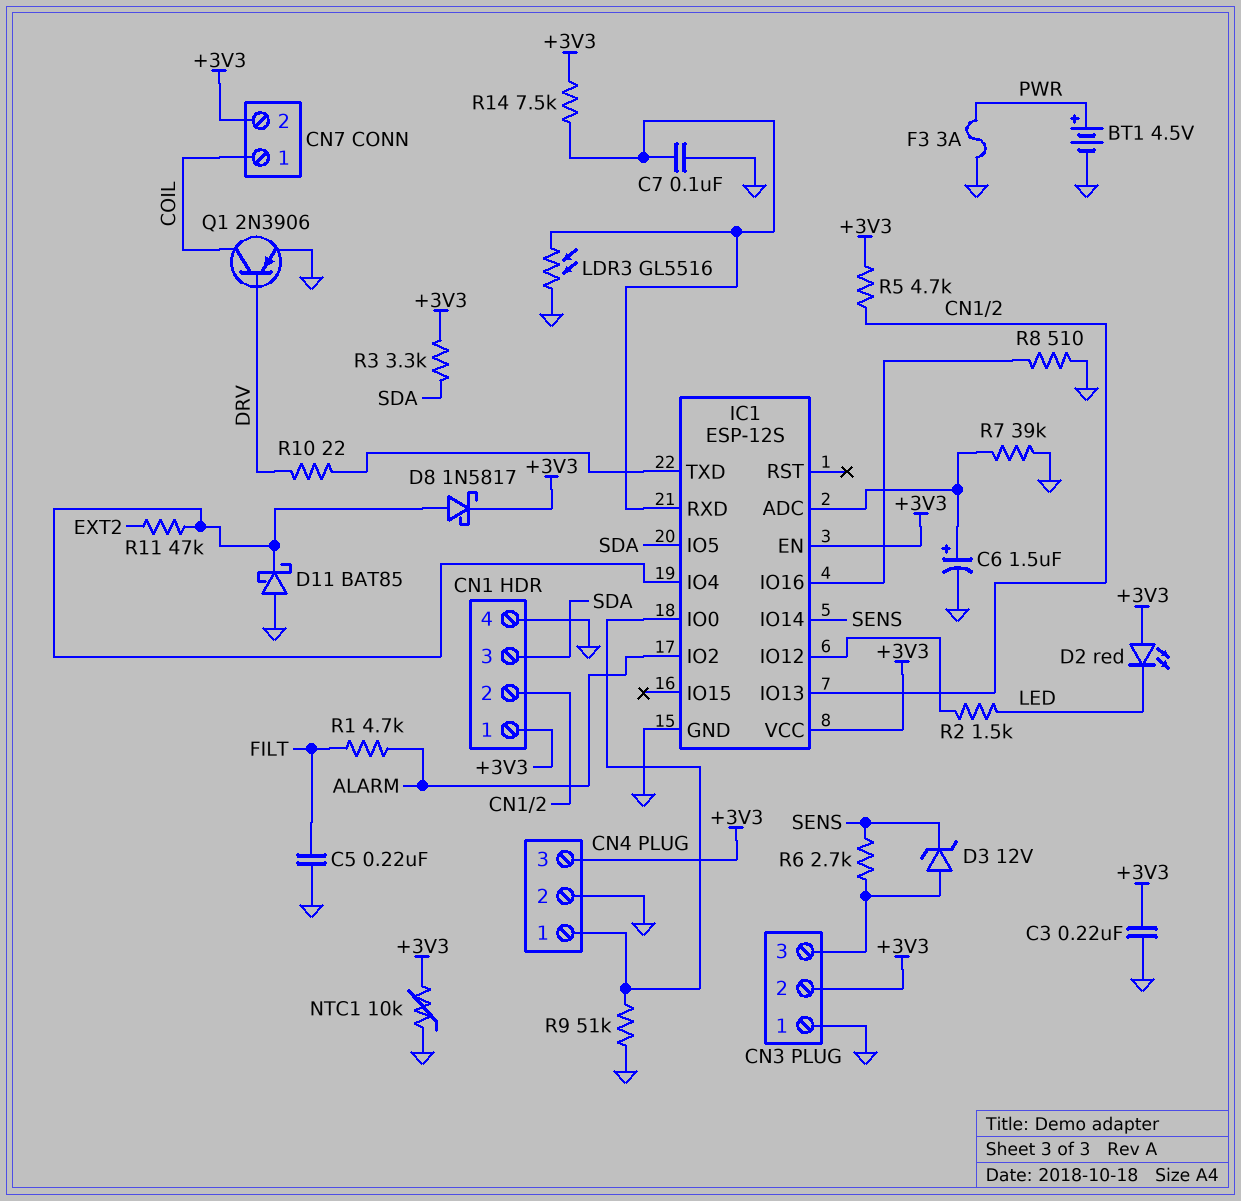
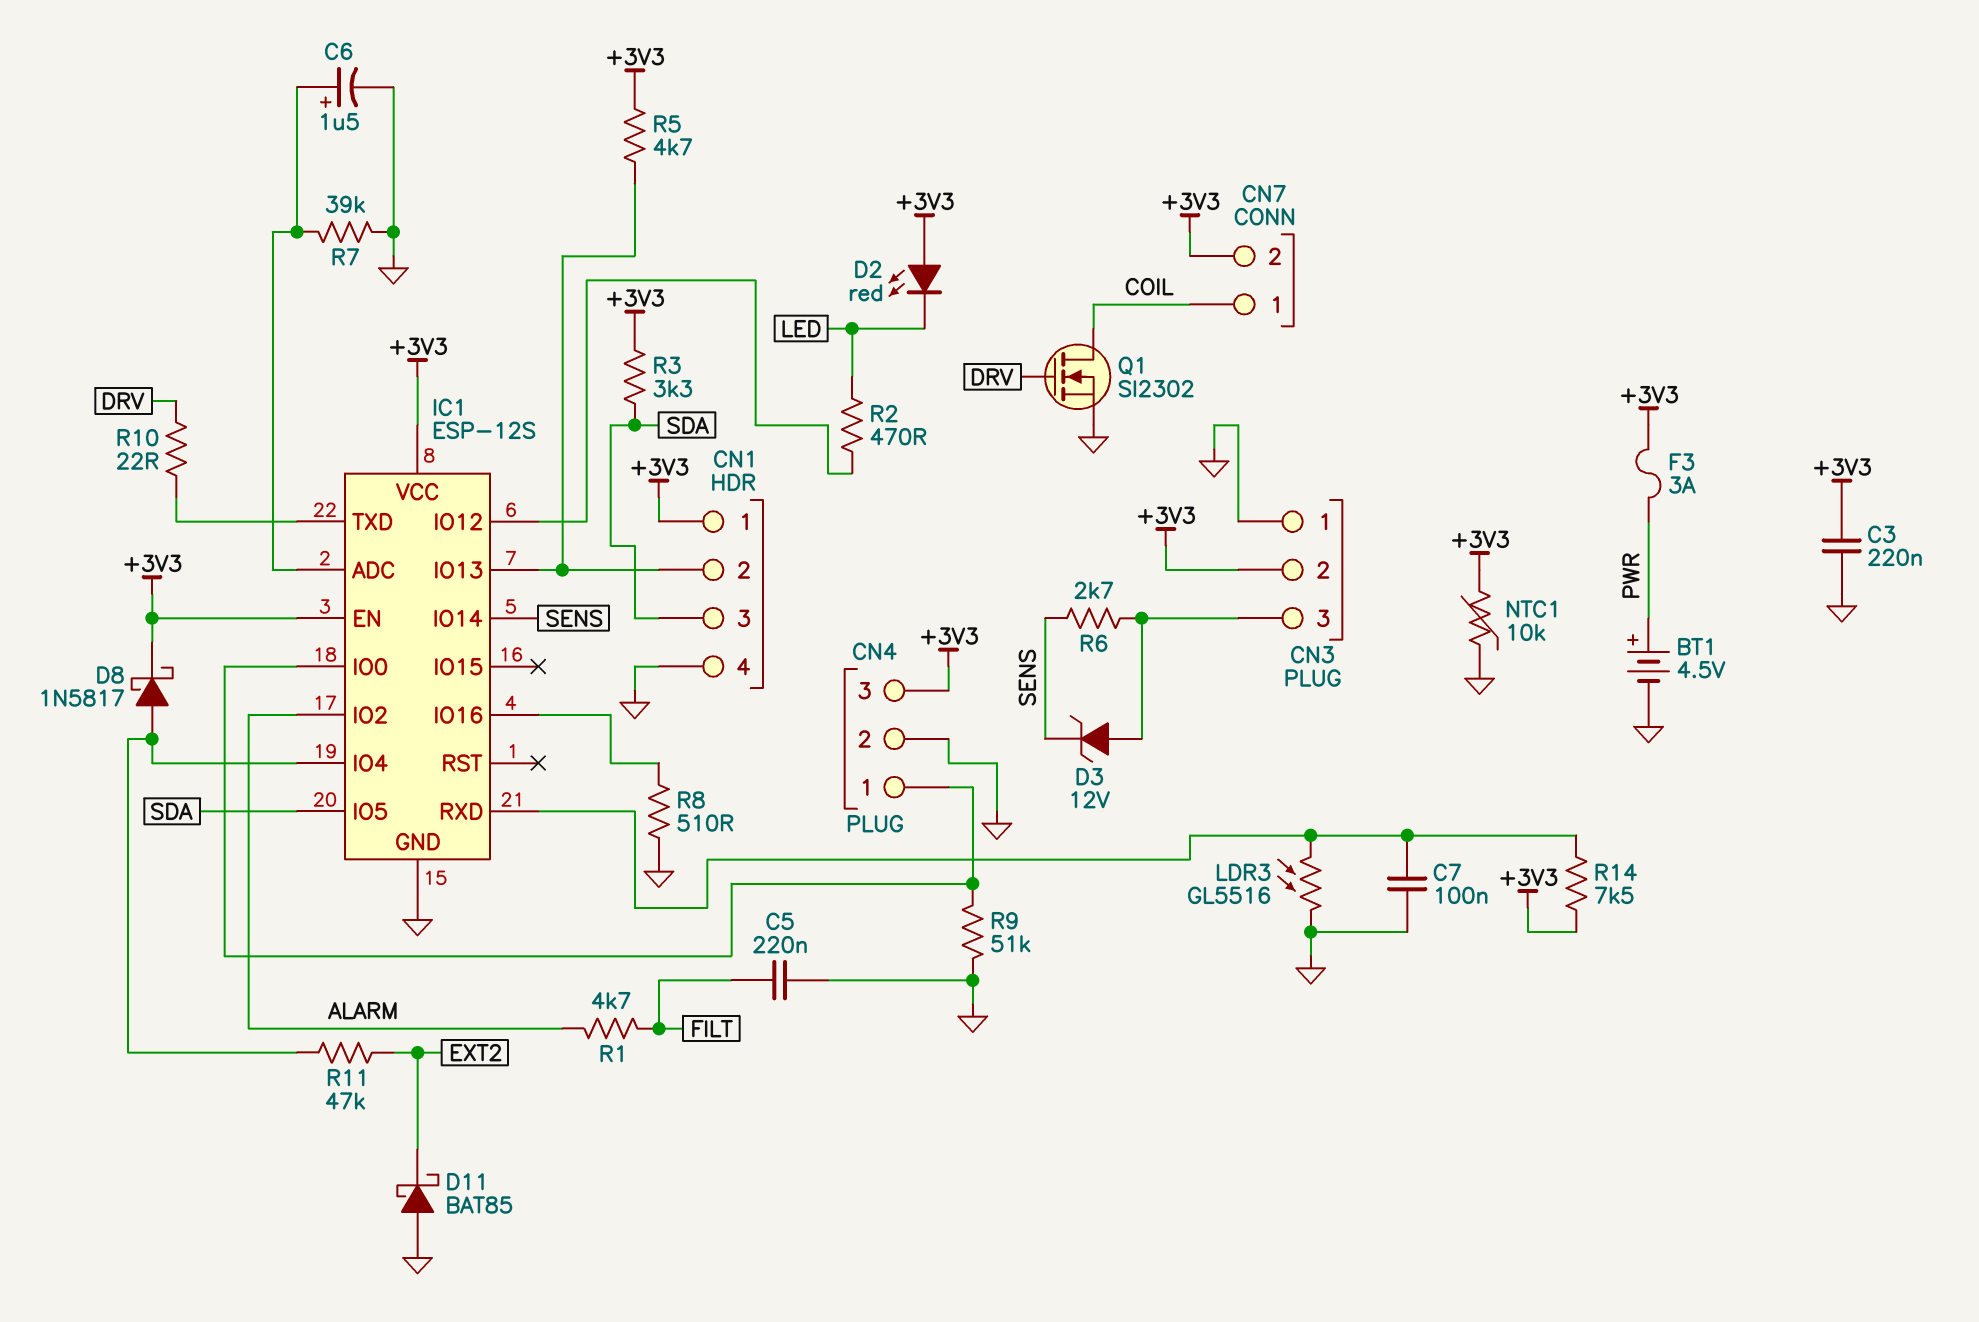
D11: schottky BAT85 (A GND, K IC1/IO4) -> schottky BAT85 (A GND, K EXT2)
F3: 3A (GND, PWR) -> 3A (+3V3, PWR)
Q1: PNP 2N3906 (B DRV, C COIL, E GND) -> NMOS SI2302 (G DRV, D COIL, S GND)
R2: 1.5k (IC1/IO12, LED) -> 470 (IC1/IO12, LED)

